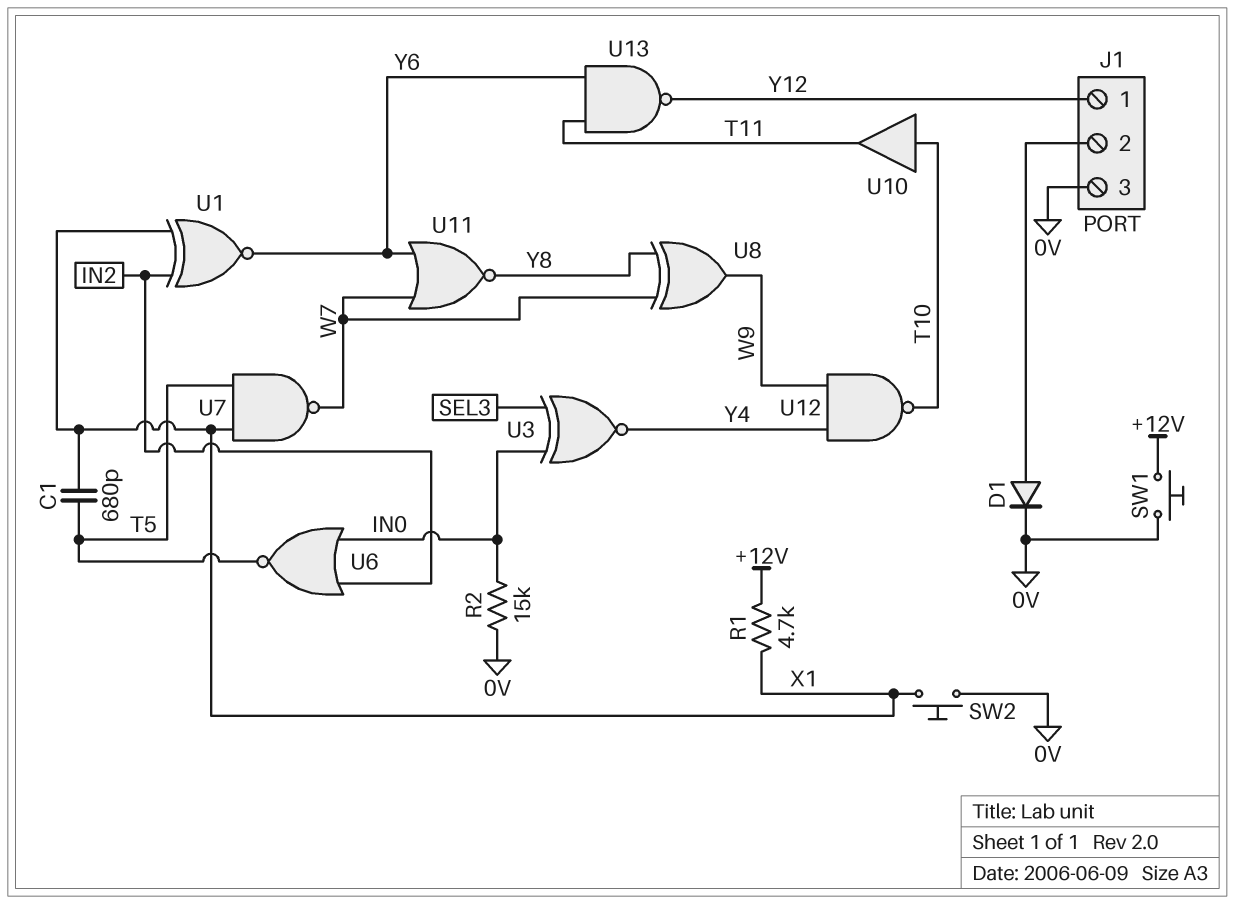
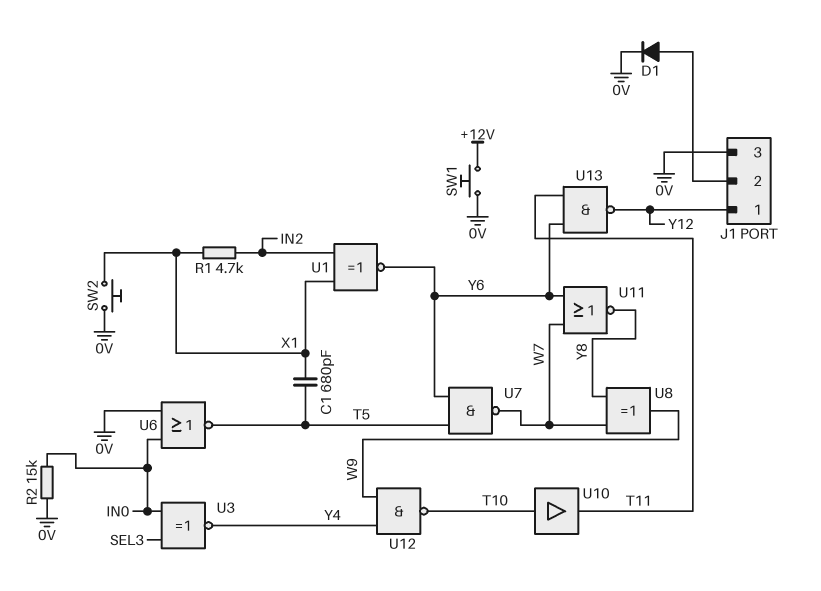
R1: 4.7k (+12V, X1) -> 4.7k (IN2, X1)
U6: NOR (in IN0, in IN2, out T5) -> NOR (in 0V, in IN0, out T5)
U7: NAND (in T5, in X1, out W7) -> NAND (in T5, in Y6, out W7)

